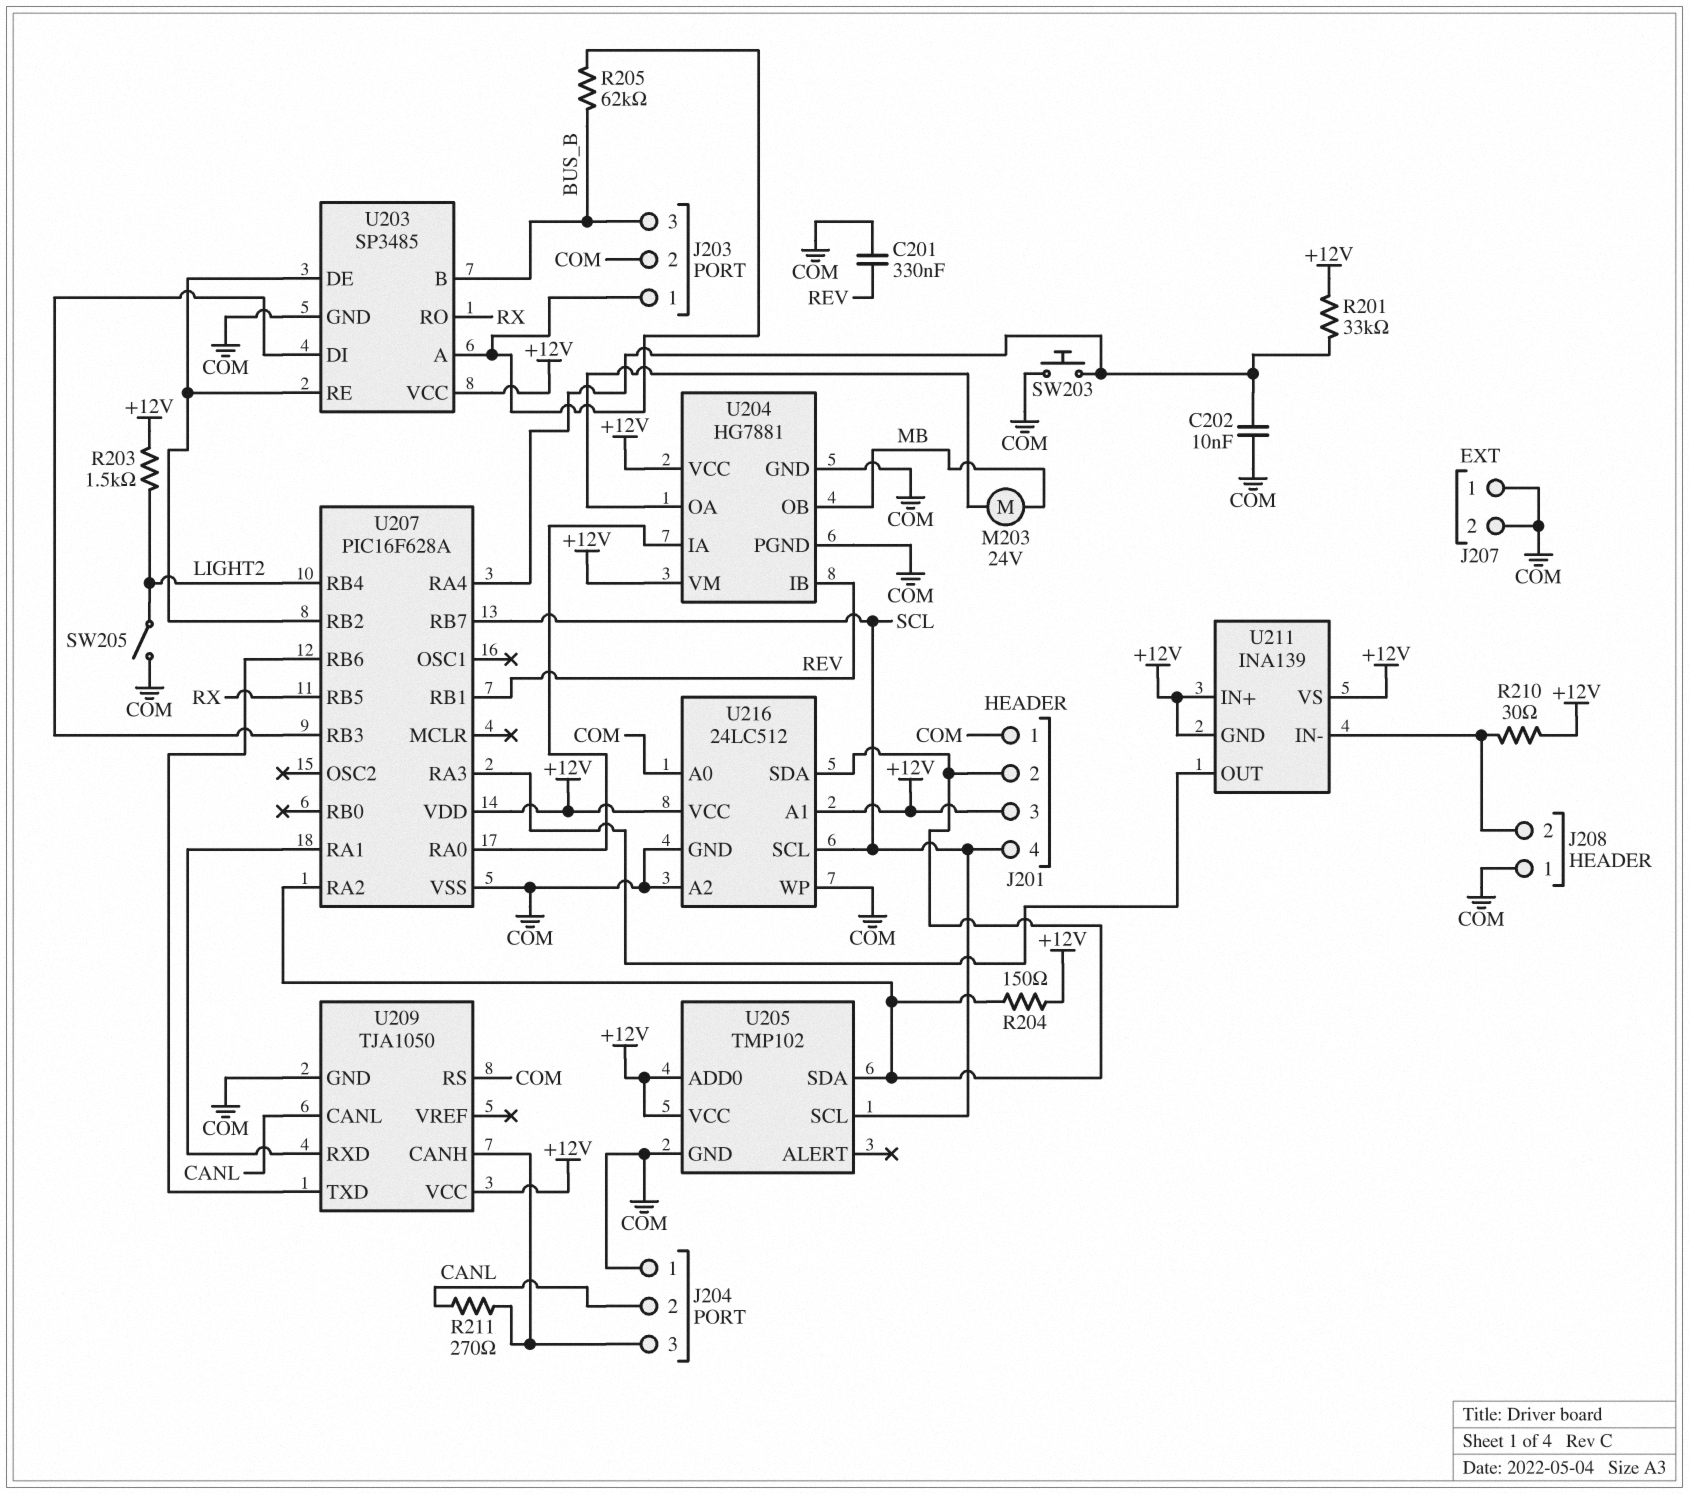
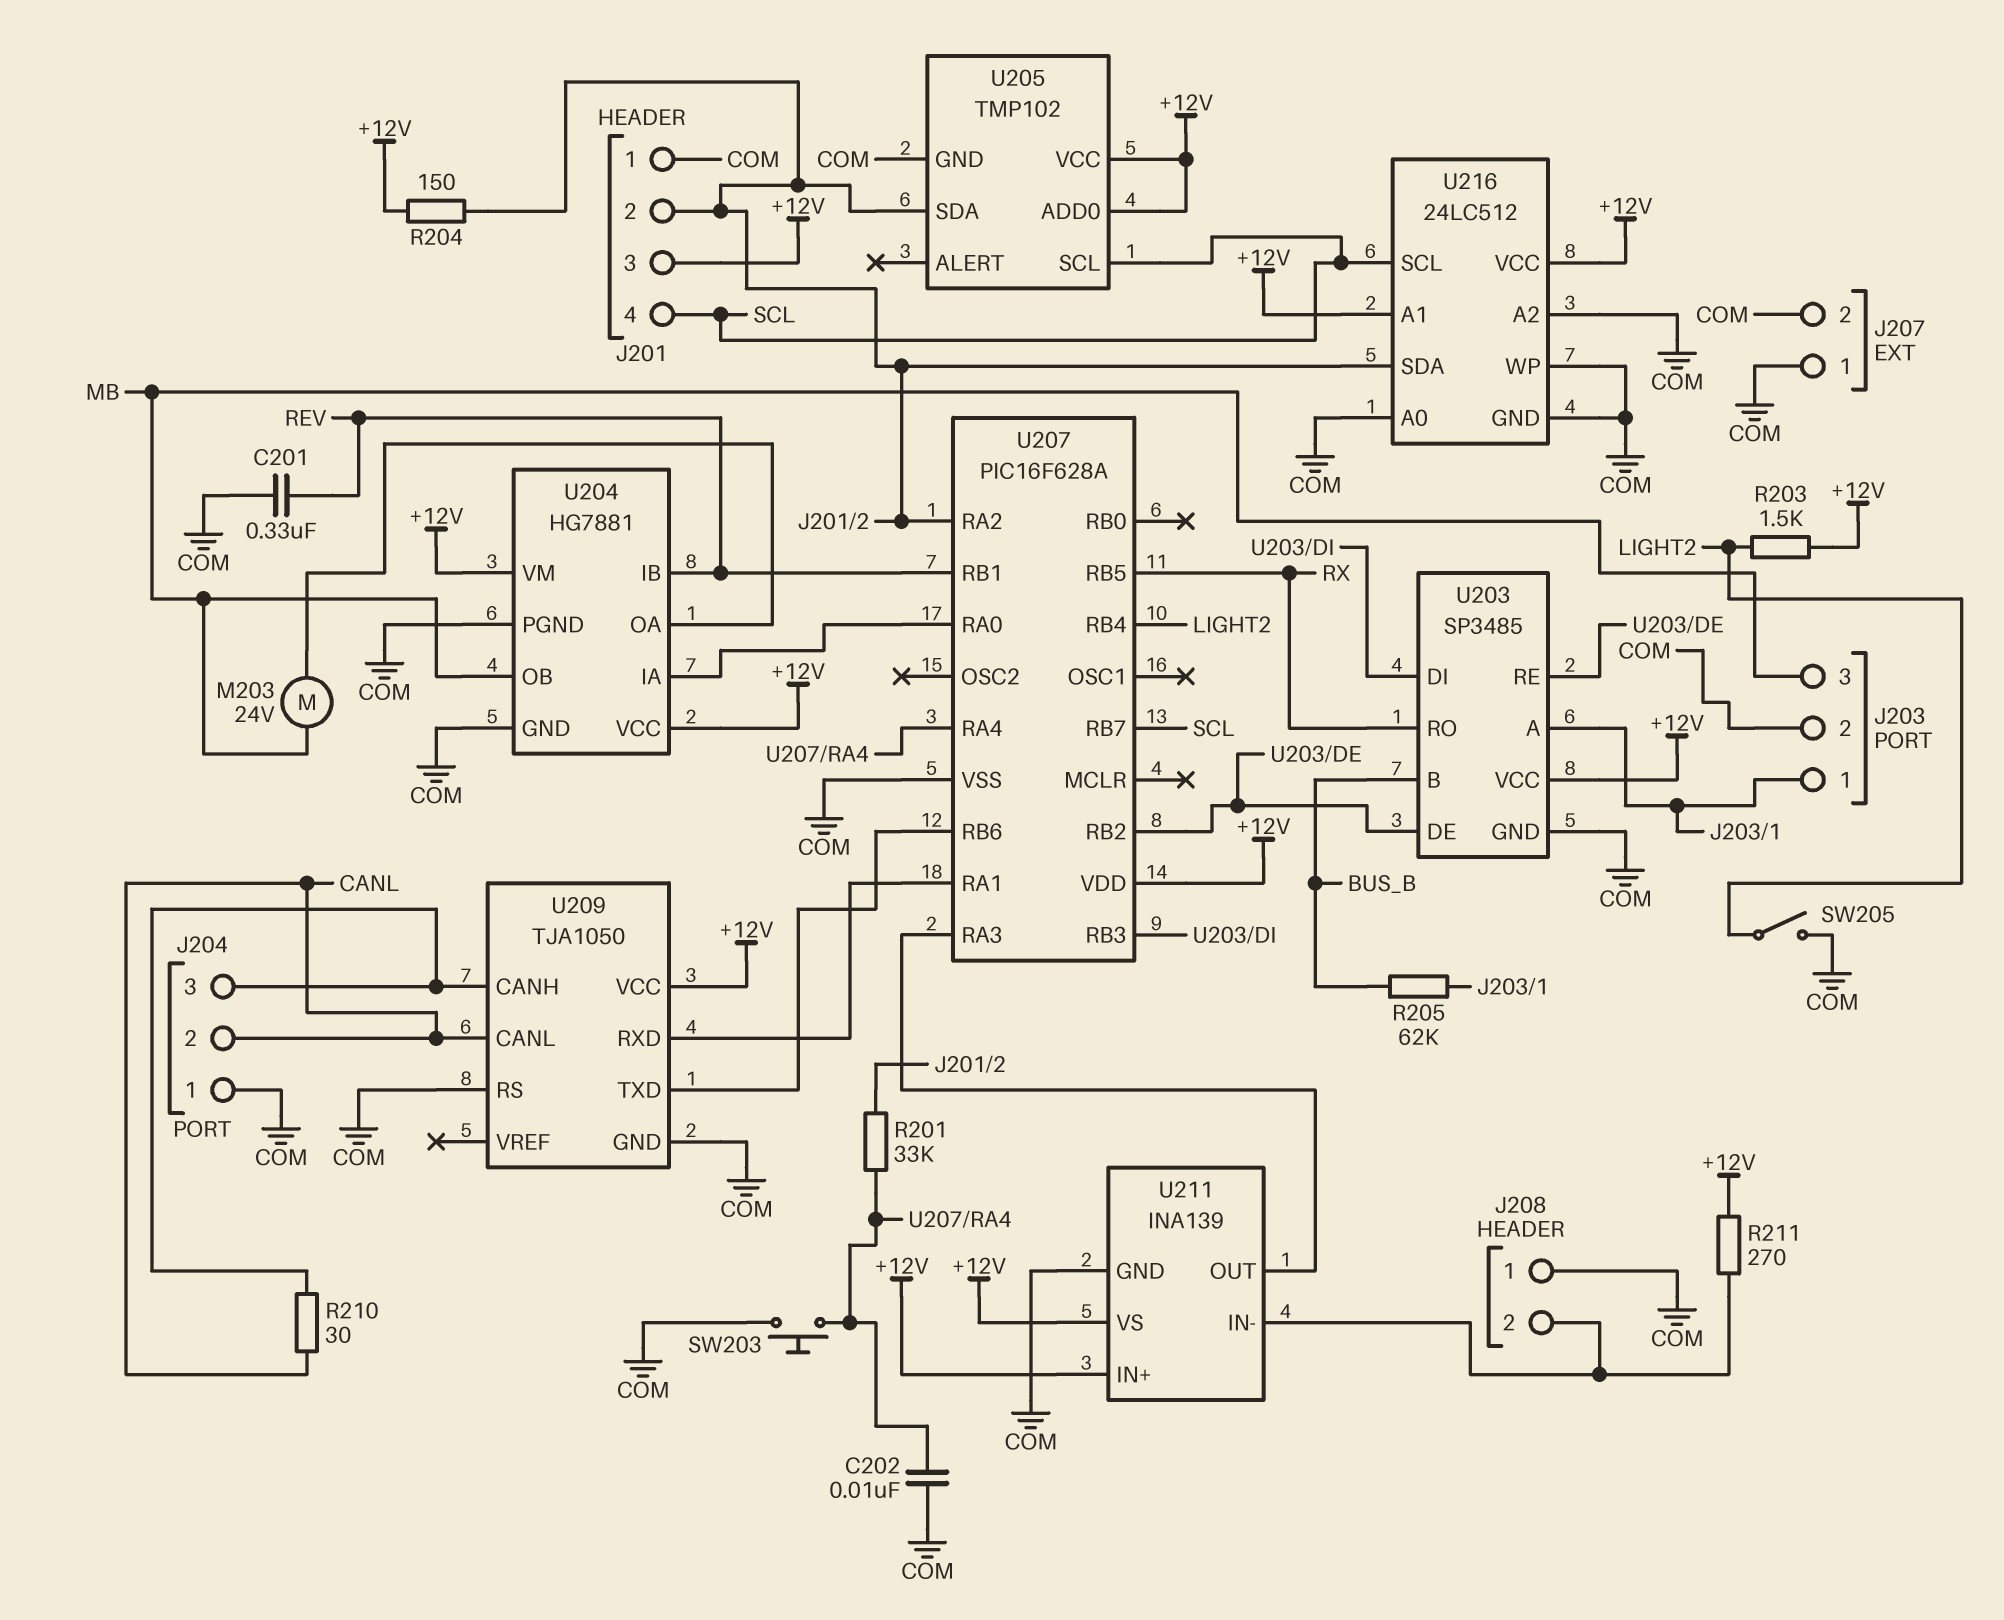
J203 pin 3: BUS_B -> MB
R201: 33k (+12V, U207/RA4) -> 33k (J201/2, U207/RA4)
R210: 30 (+12V, J208/2) -> 30 (CANL, J204/3)
R211: 270 (CANL, J204/3) -> 270 (+12V, J208/2)
U211 pin GND: +12V -> COM

